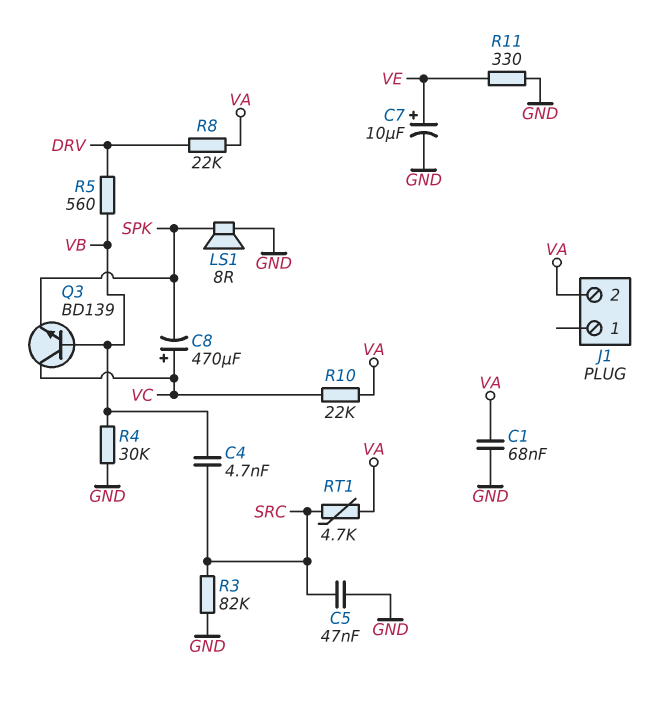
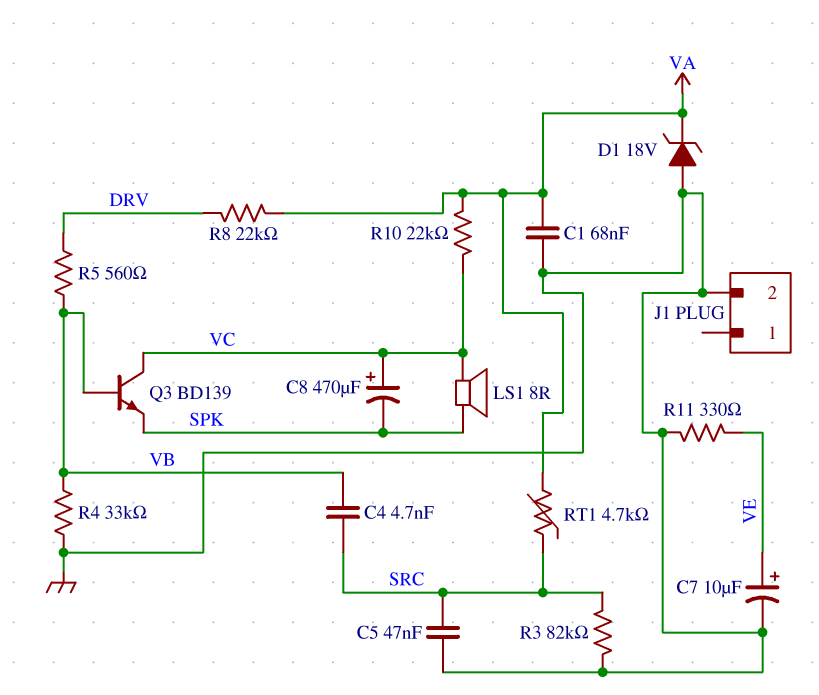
D1: none -> zener 18V (A GND, K VA)
J1 pin 2: VA -> GND
LS1: speaker 8R (GND, SPK) -> speaker 8R (SPK, VC)
R4: 30k (GND, VB) -> 33k (GND, VB)

